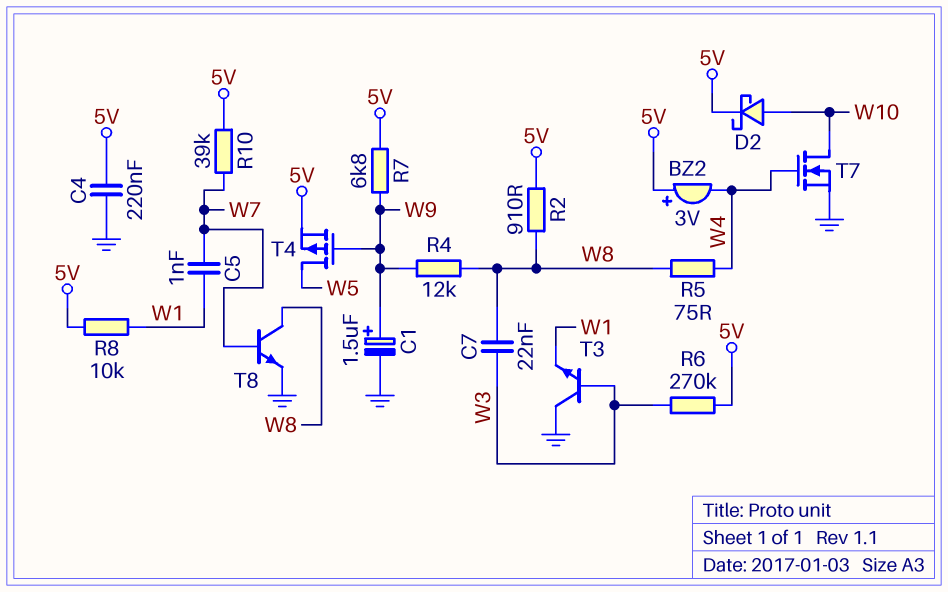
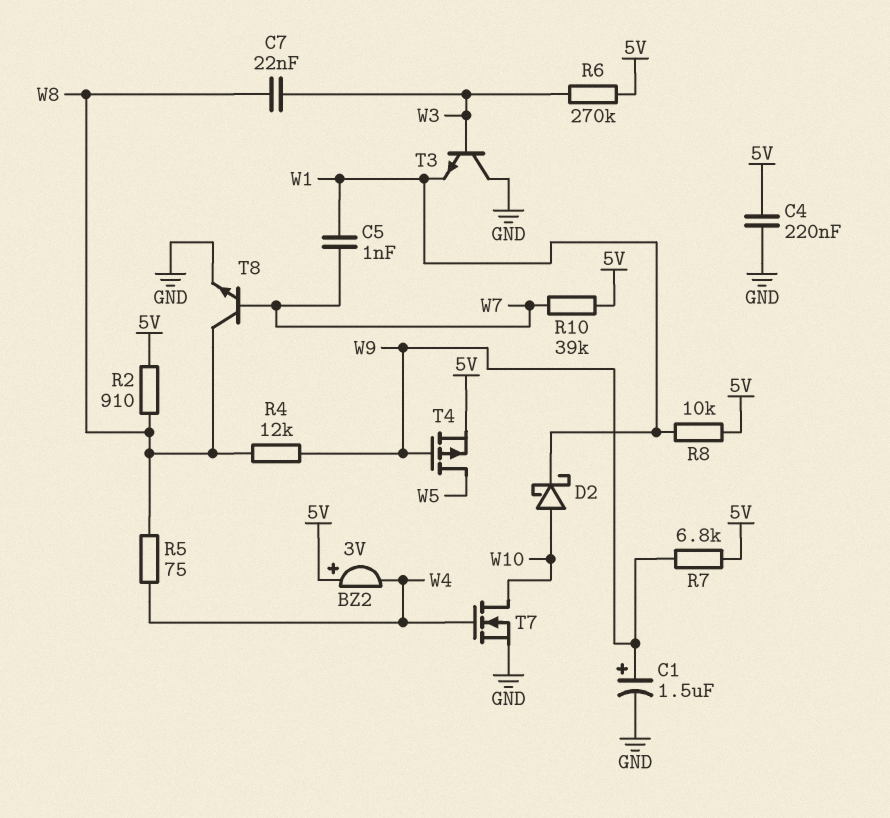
D2: schottky (A W10, K 5V) -> schottky (A W10, K W1)

